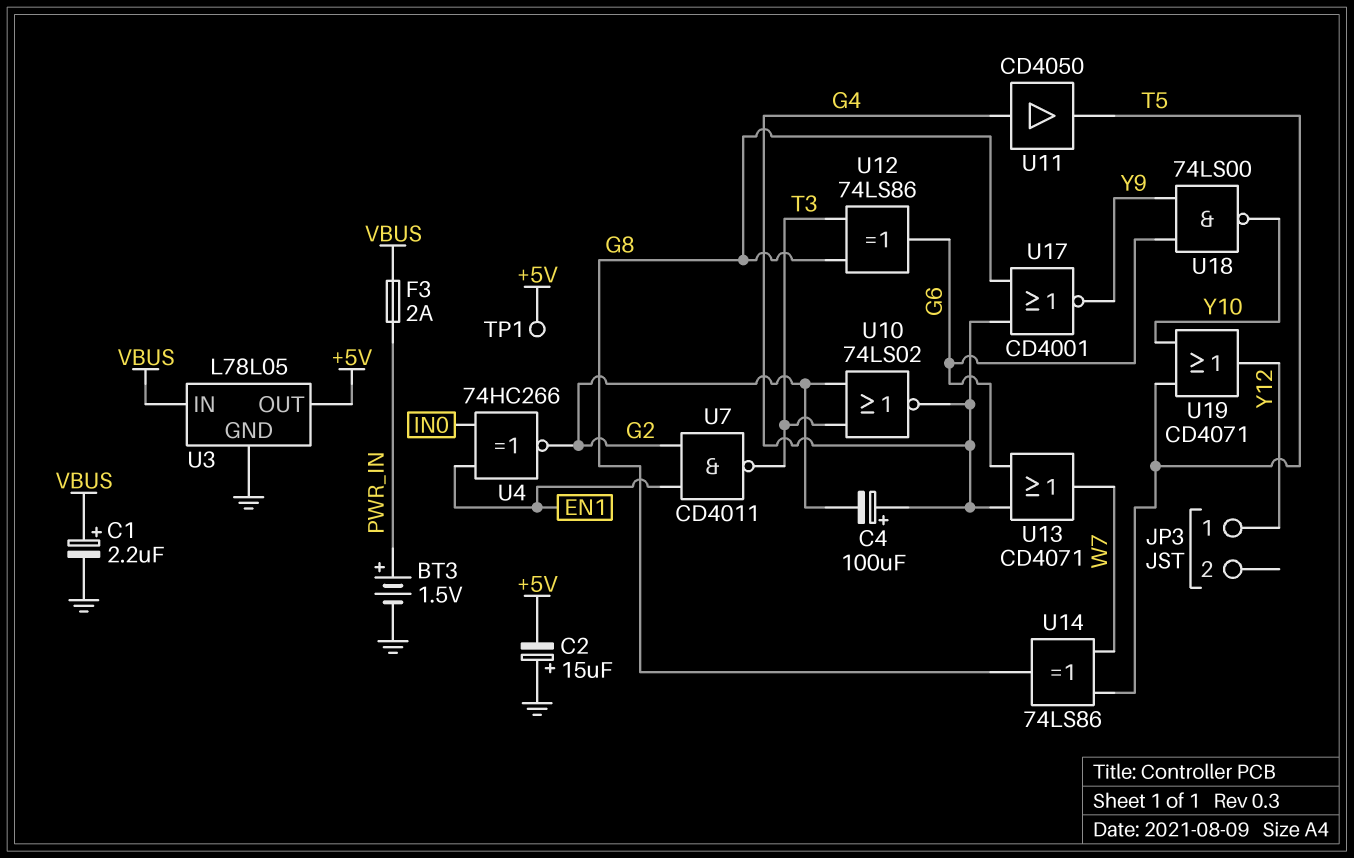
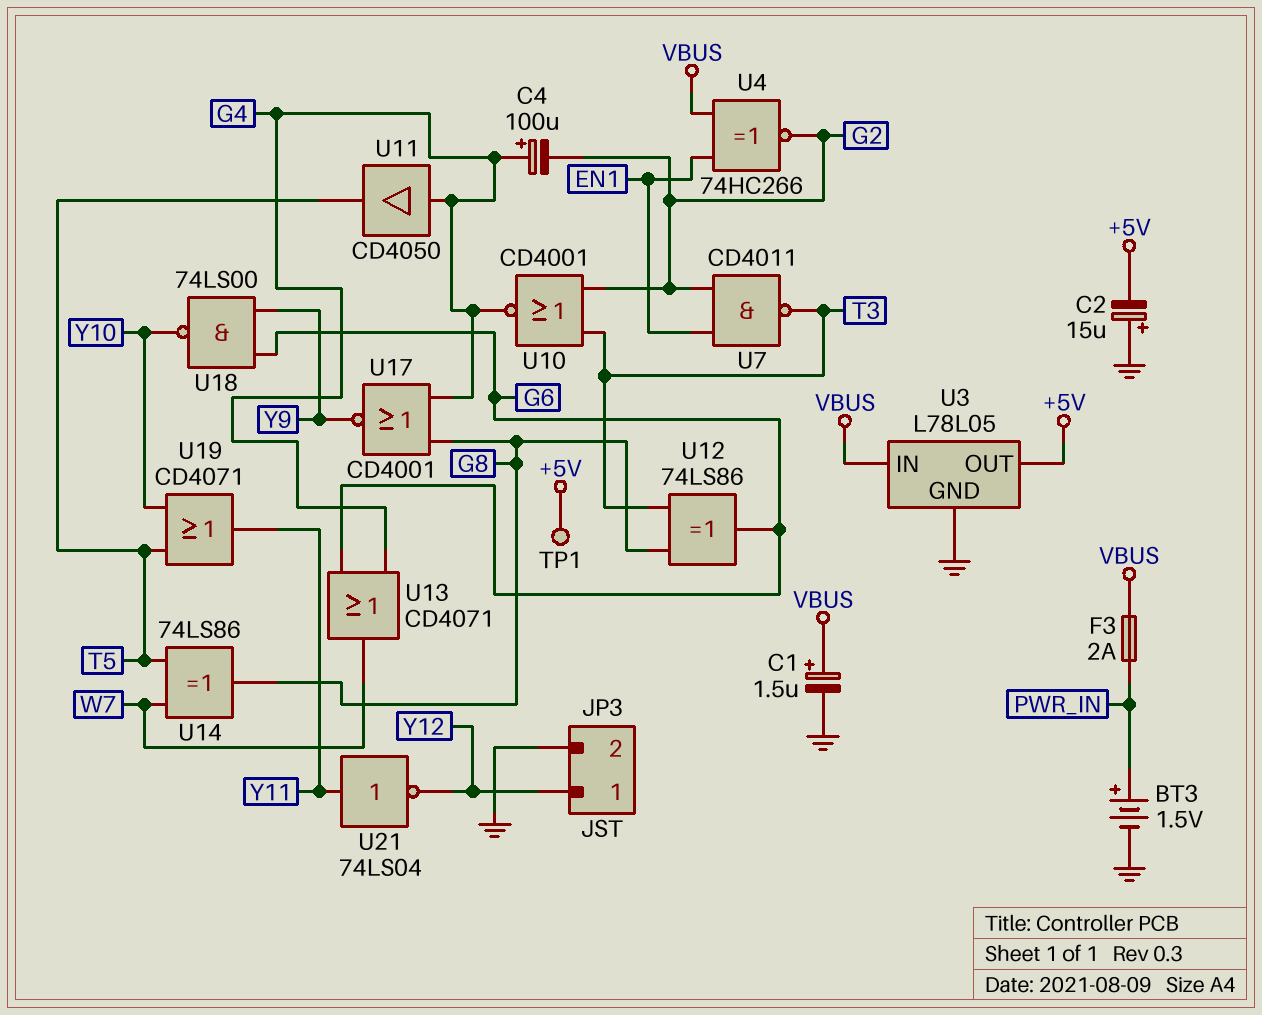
C1: 2.2uF (plus VBUS, minus GND) -> 1.5uF (plus VBUS, minus GND)
JP3 pin 2: none -> GND
U4: XNOR 74HC266 (in EN1, in IN0, out G2) -> XNOR 74HC266 (in EN1, in VBUS, out G2)
U10: NOR 74LS02 (in G2, in T3, out G4) -> NOR CD4001 (in G2, in T3, out G4)
U19: OR CD4071 (in T5, in Y10, out Y12) -> OR CD4071 (in T5, in Y10, out Y11)
U21: none -> NOT 74LS04 (in Y11, out Y12)

